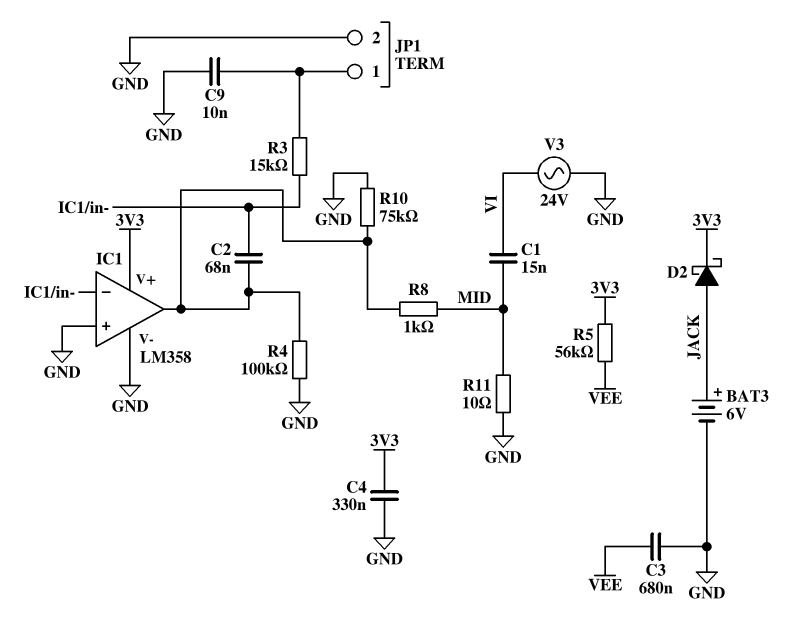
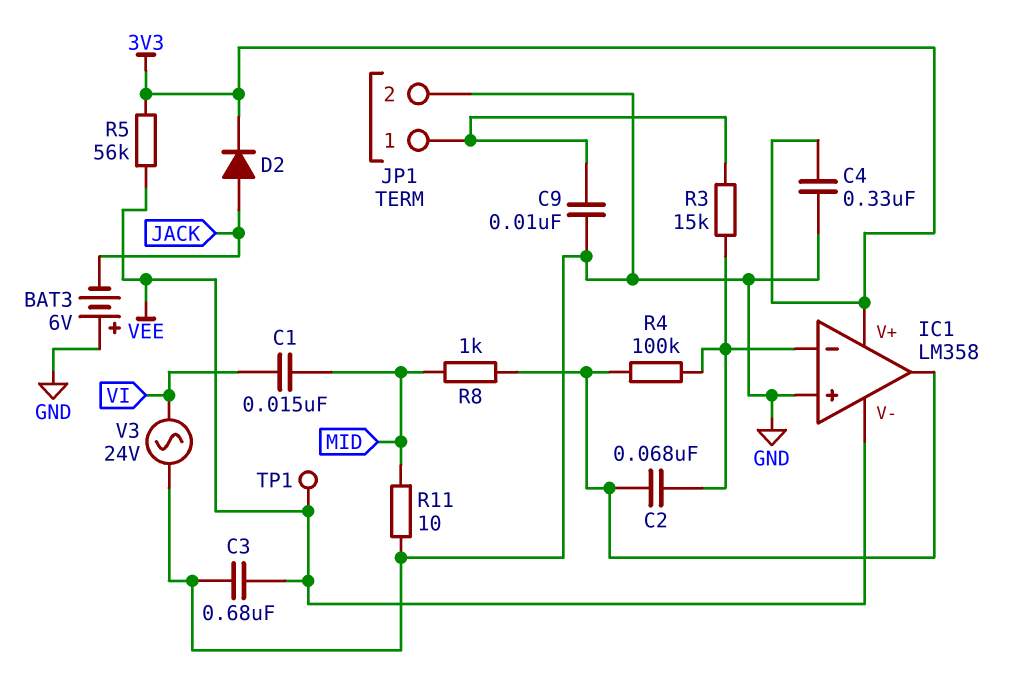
BAT3: 6V (plus JACK, minus GND) -> 6V (plus GND, minus JACK)
D2: schottky (A JACK, K 3V3) -> diode (A JACK, K 3V3)
IC1 pin V-: GND -> VEE
R4: 100k (GND, IC1/out) -> 100k (IC1/in-, IC1/out)
R10: 75k (GND, IC1/out) -> none
TP1: none -> test point (VEE)

